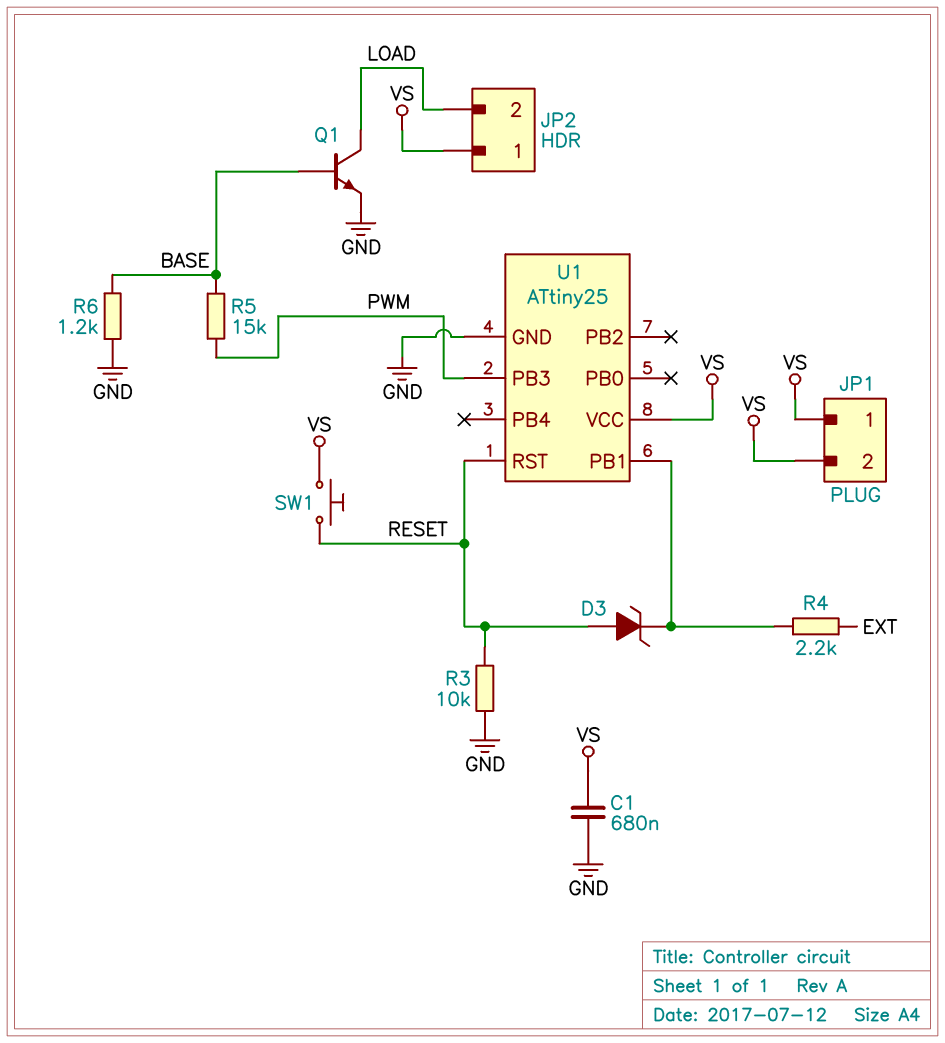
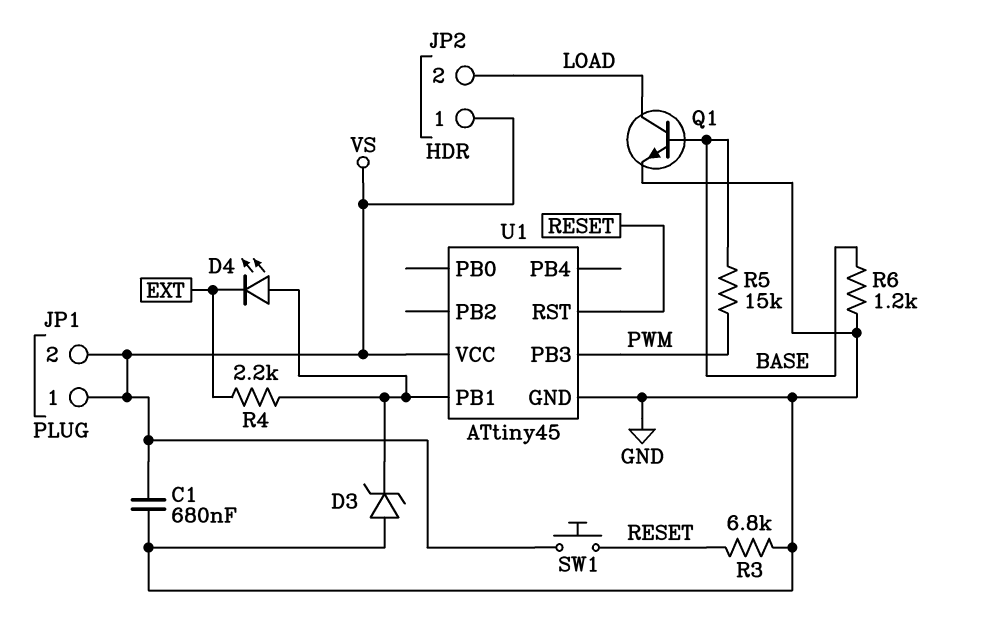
D3: zener (A RESET, K U1/PB1) -> zener (A GND, K U1/PB1)
D4: none -> LED (A U1/PB1, K EXT)
R3: 10k (GND, RESET) -> 6.8k (GND, RESET)
U1: ATtiny25 -> ATtiny45

